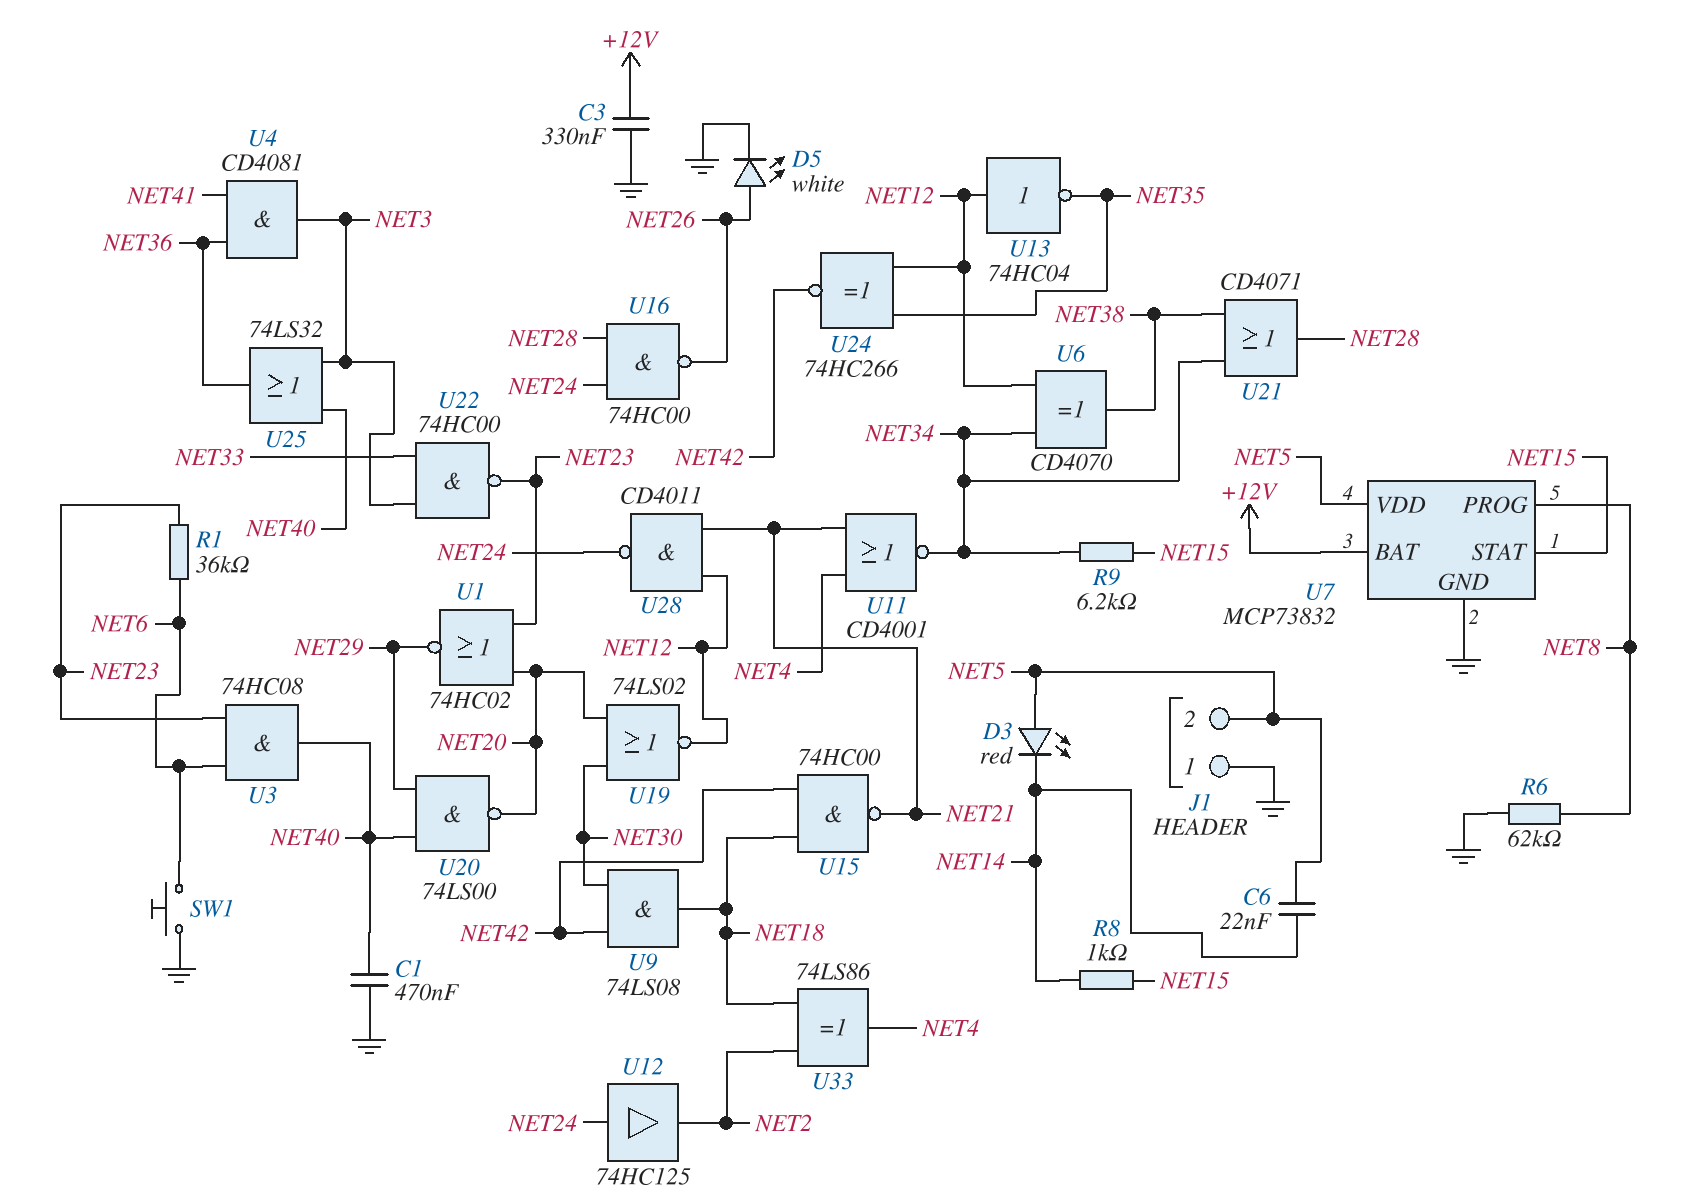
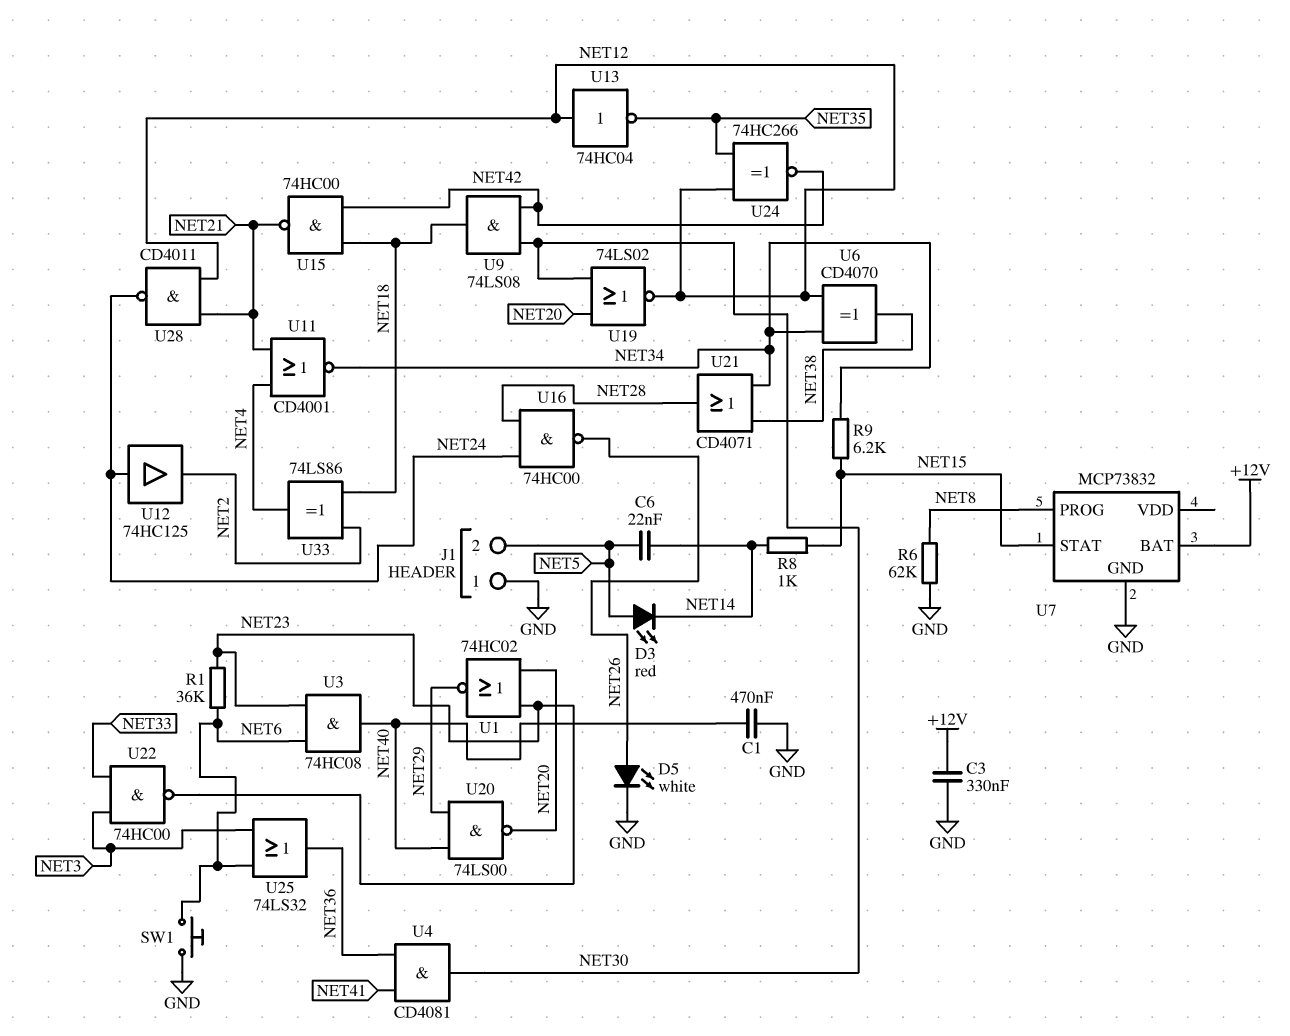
U4: AND CD4081 (in NET36, in NET41, out NET3) -> AND CD4081 (in NET36, in NET41, out NET30)
U7 pin VDD: NET5 -> none
U25: OR 74LS32 (in NET3, in NET40, out NET36) -> OR 74LS32 (in NET3, in NET6, out NET36)

